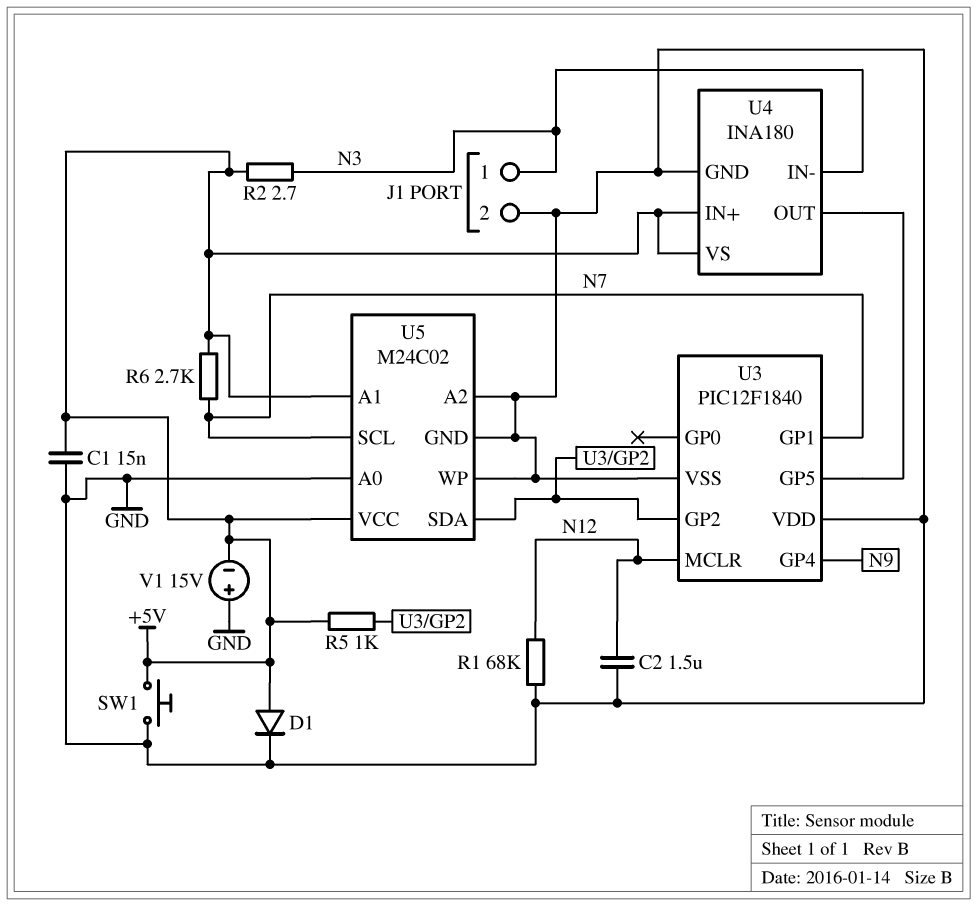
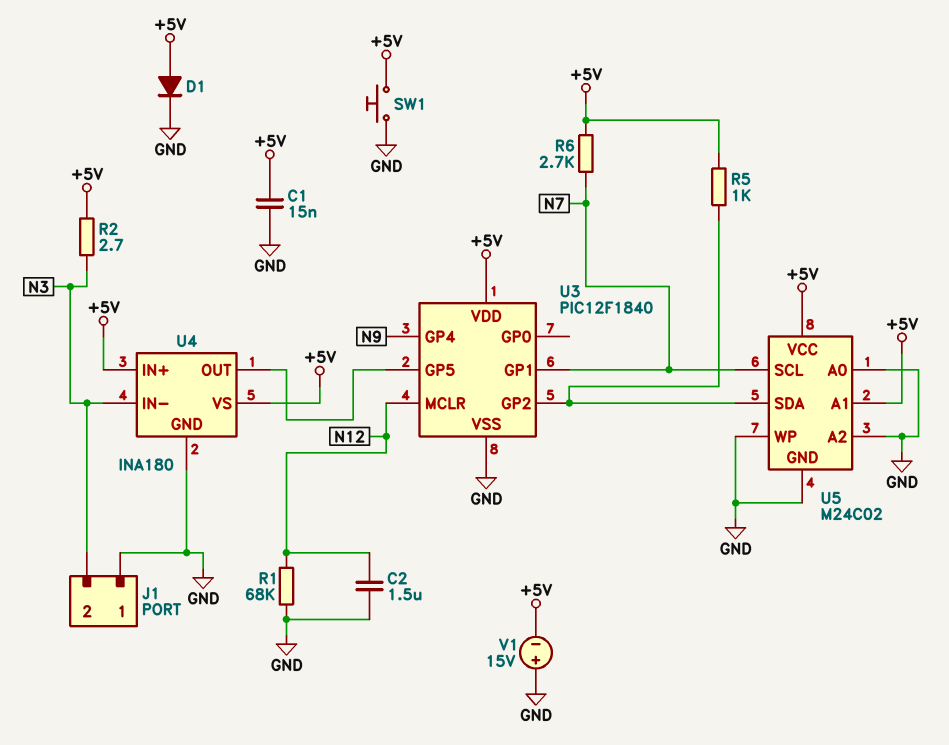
J1 pin 1: N3 -> GND
J1 pin 2: GND -> N3
U3 pin VDD: GND -> +5V

